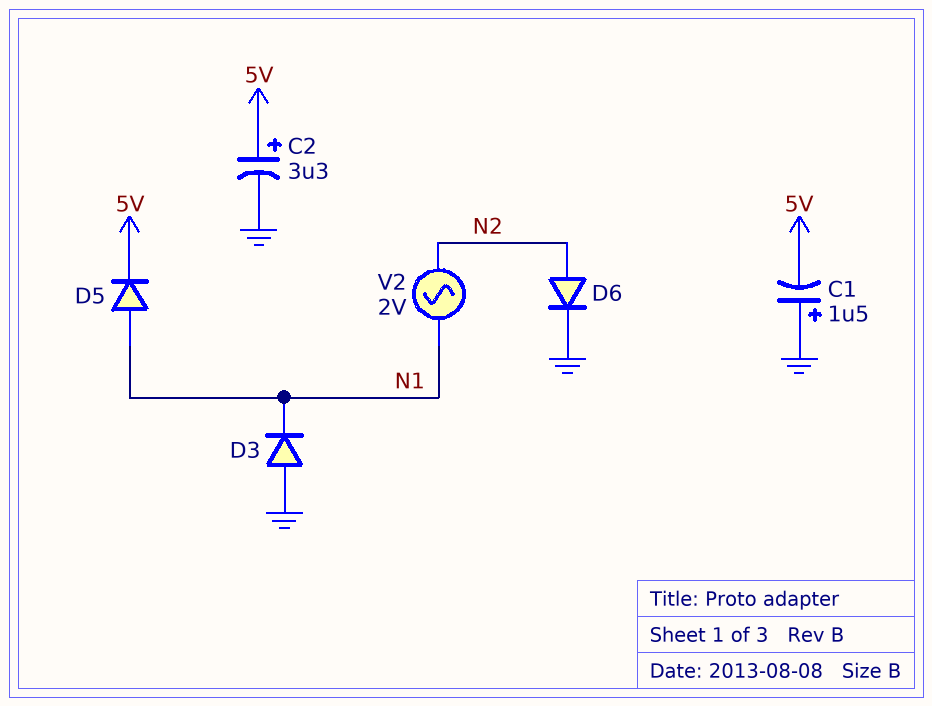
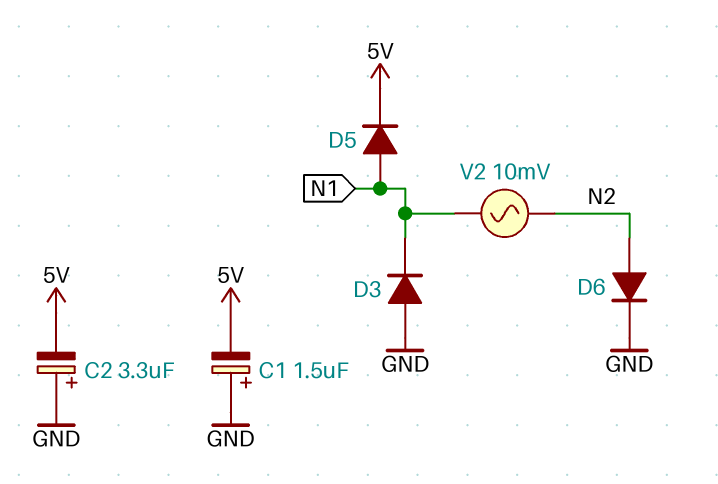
C2: 3.3uF (plus 5V, minus GND) -> 3.3uF (plus GND, minus 5V)
V2: AC 2V (N1, N2) -> AC 10mV (N1, N2)

